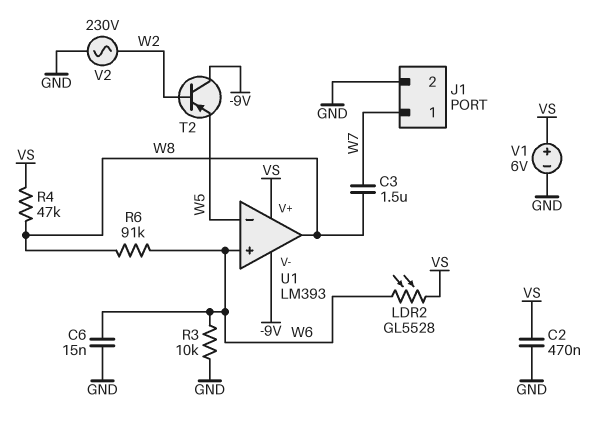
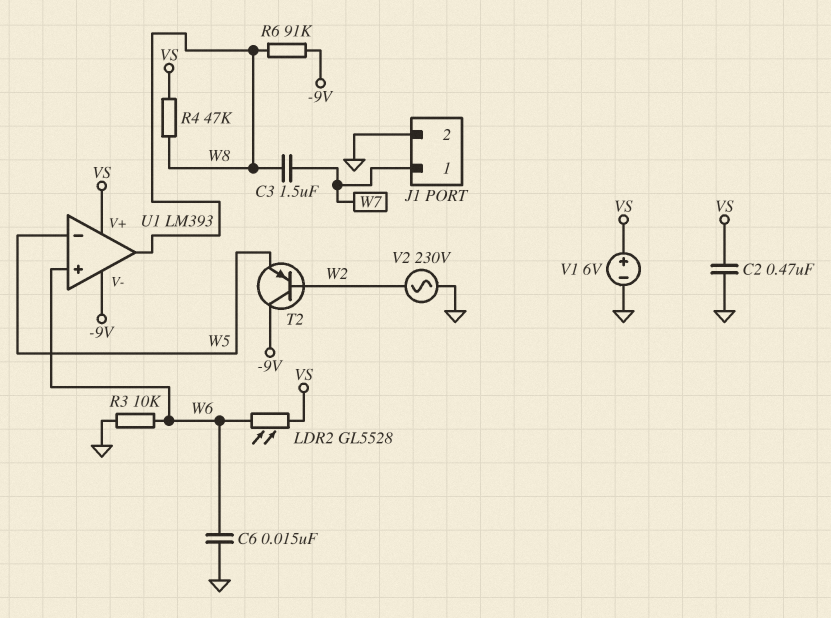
R6: 91k (W6, W8) -> 91k (-9V, W8)

